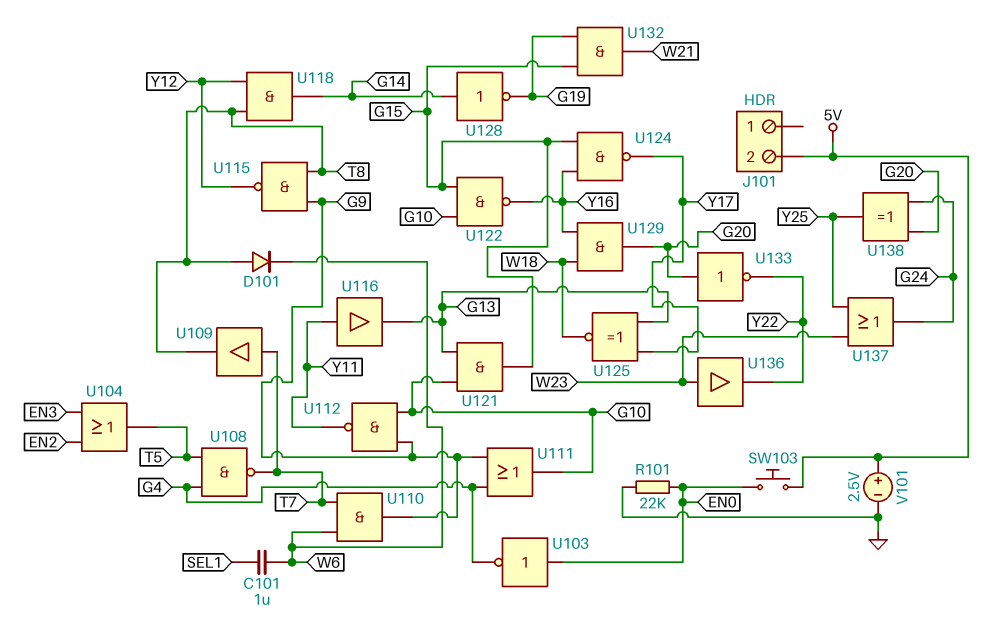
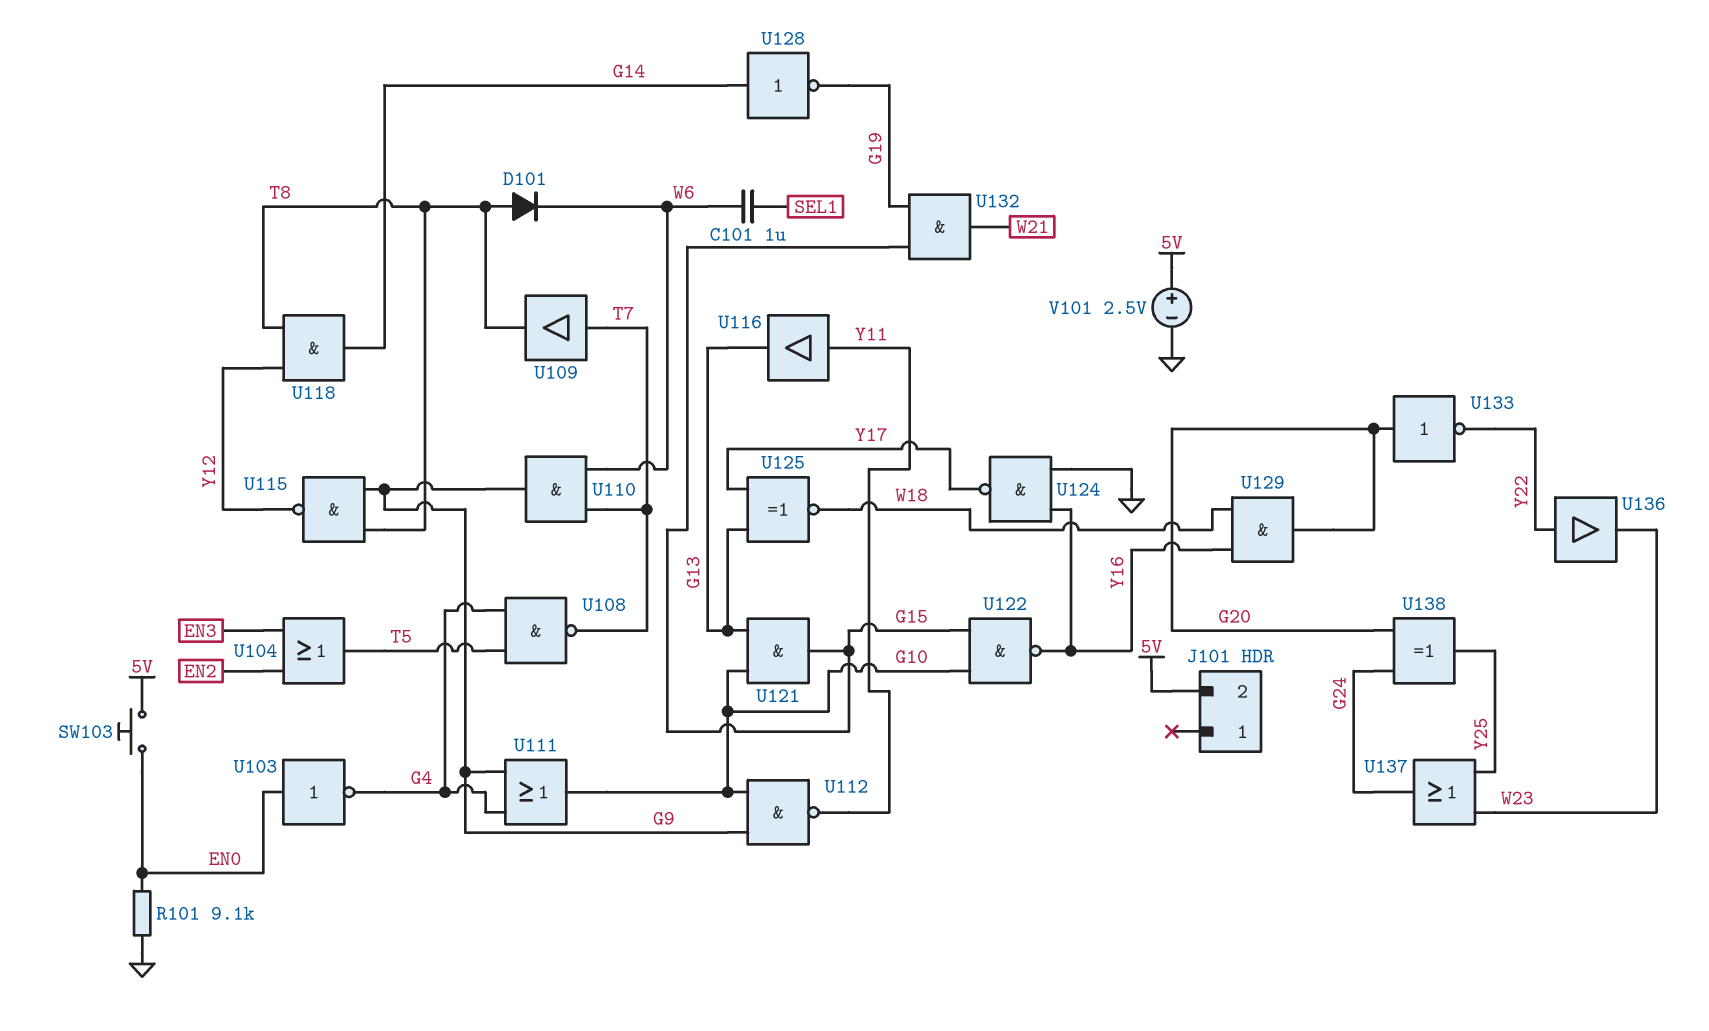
R101: 22k (EN0, GND) -> 9.1k (EN0, GND)
U124: NAND (in G15, in Y16, out Y17) -> NAND (in GND, in Y16, out Y17)
U136: buffer (in W23, out Y22) -> buffer (in Y22, out W23)

